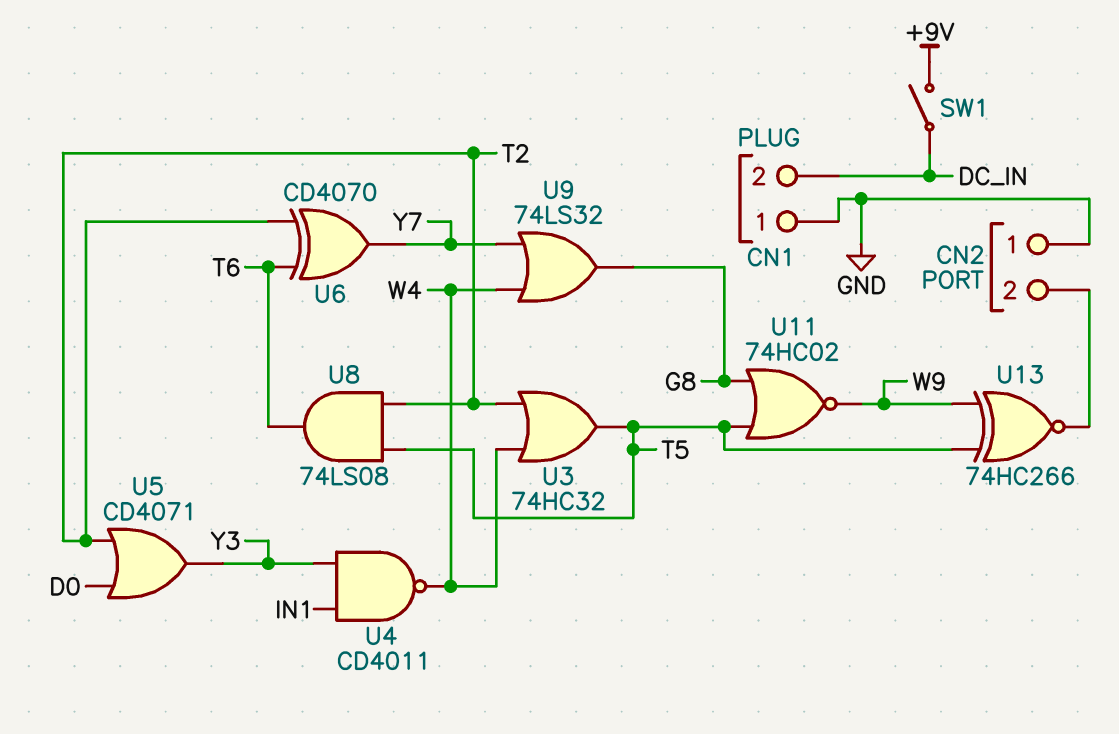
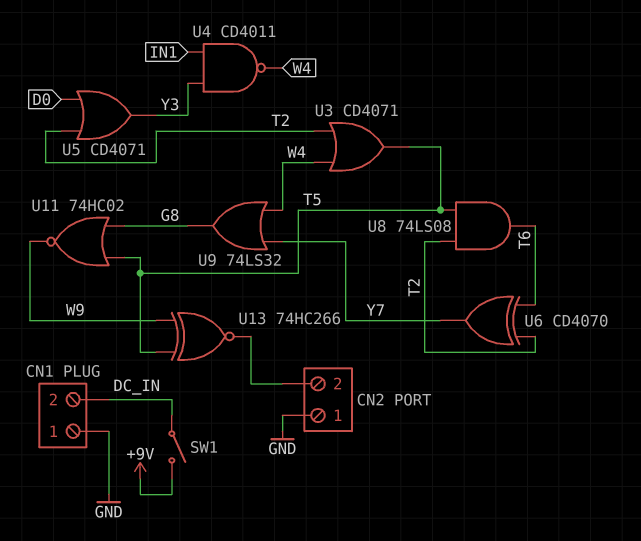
U3: OR 74HC32 (in T2, in W4, out T5) -> OR CD4071 (in T2, in W4, out T5)

